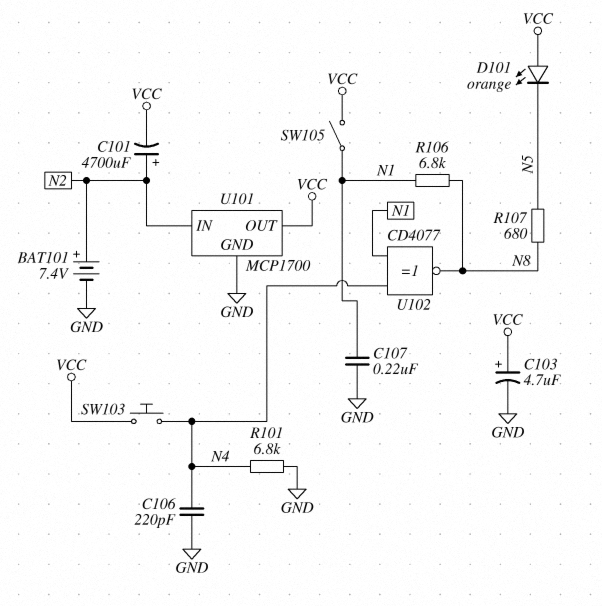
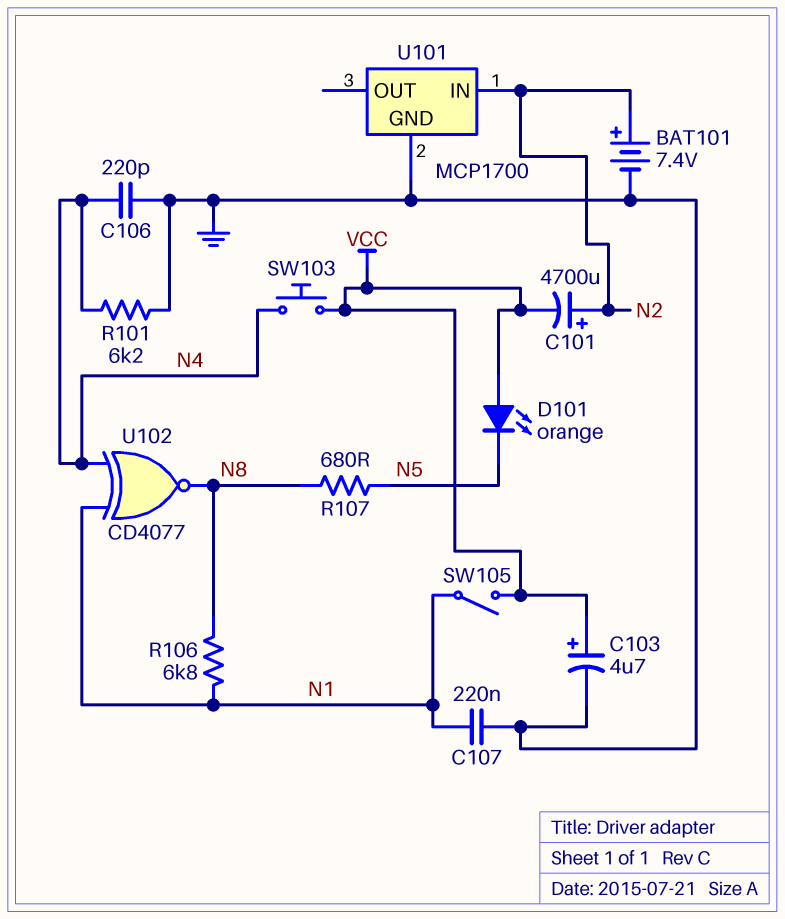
R101: 6.8k (GND, N4) -> 6.2k (GND, N4)
U101 pin OUT: VCC -> none

